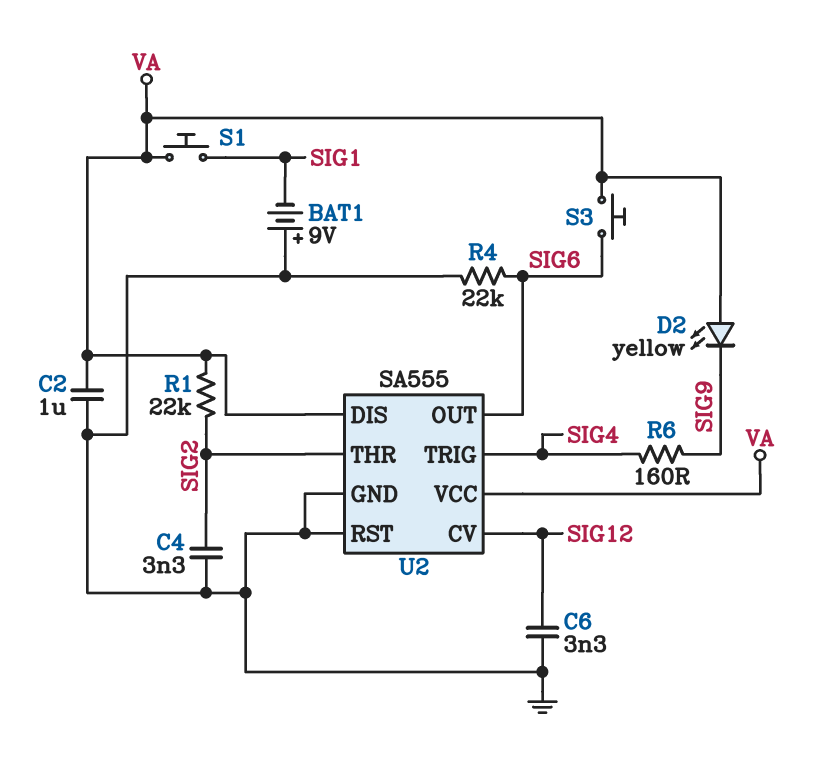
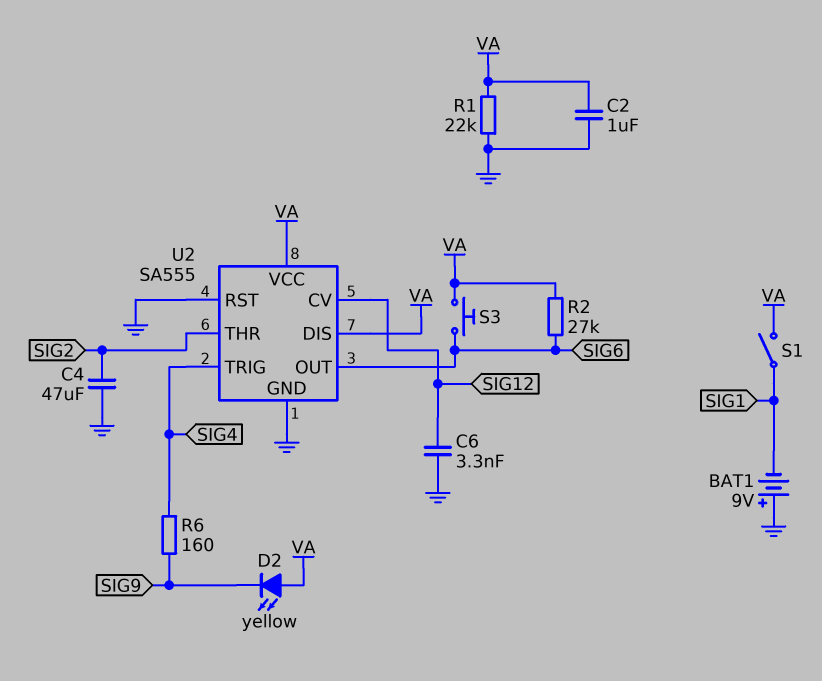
C4: 3.3nF (GND, SIG2) -> 47uF (GND, SIG2)
R1: 22k (SIG2, VA) -> 22k (GND, VA)
R2: none -> 27k (SIG6, VA)
R4: 22k (GND, SIG6) -> none
S1: button (SIG1, VA) -> switch (SIG1, VA)

